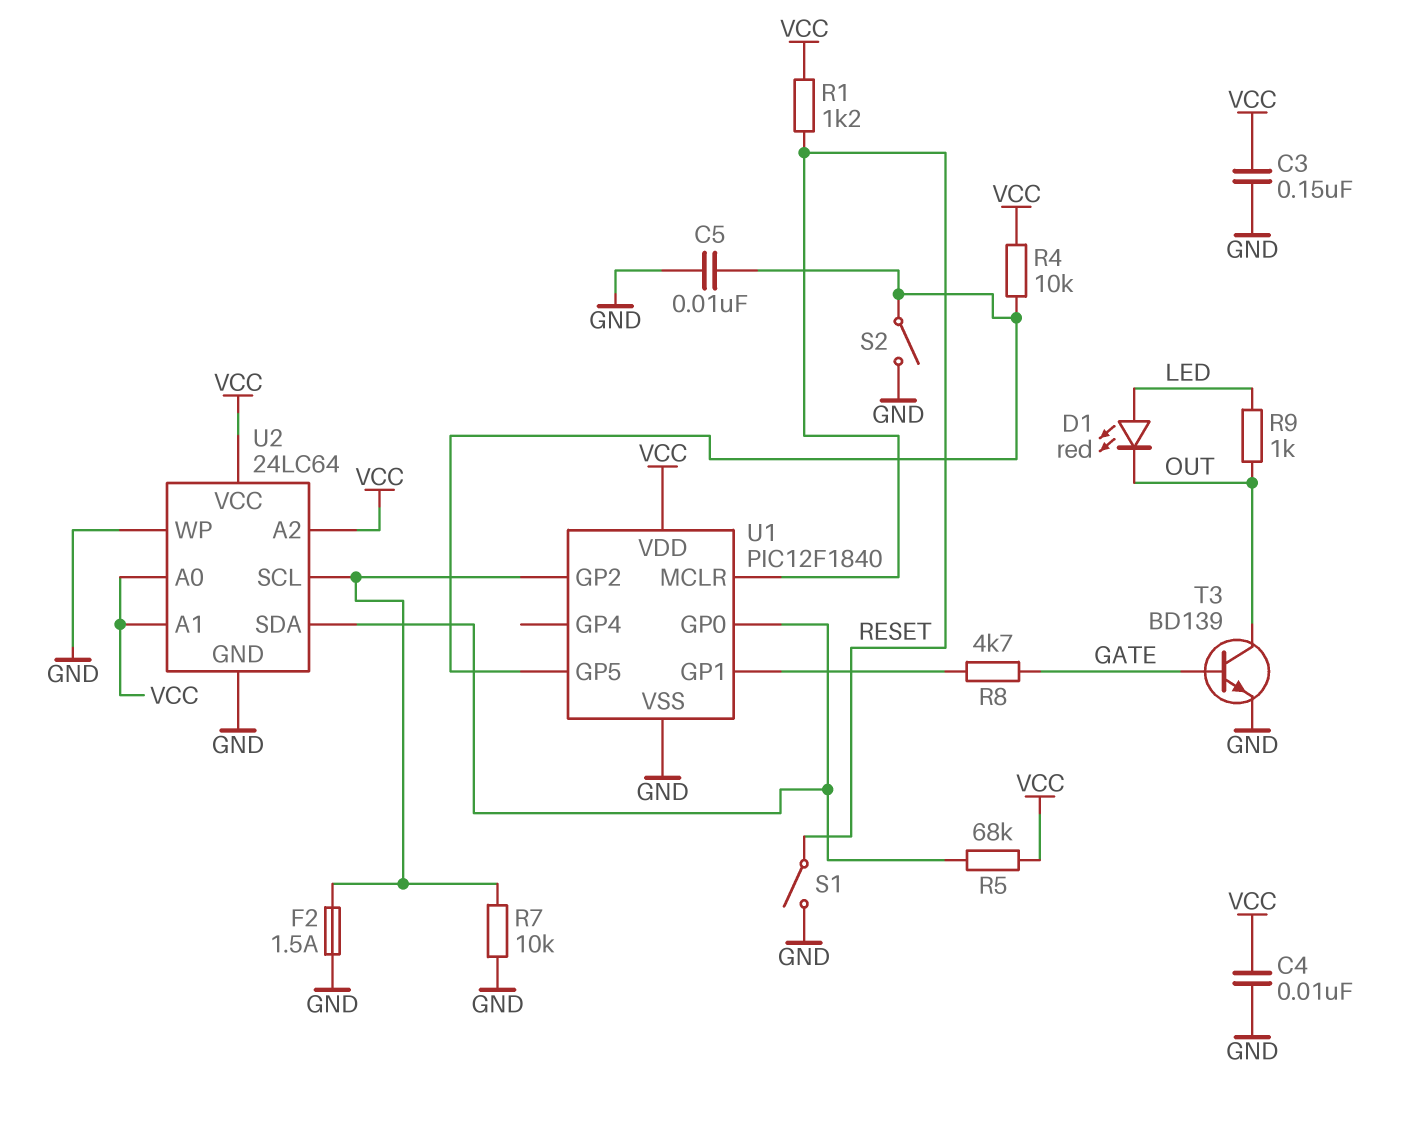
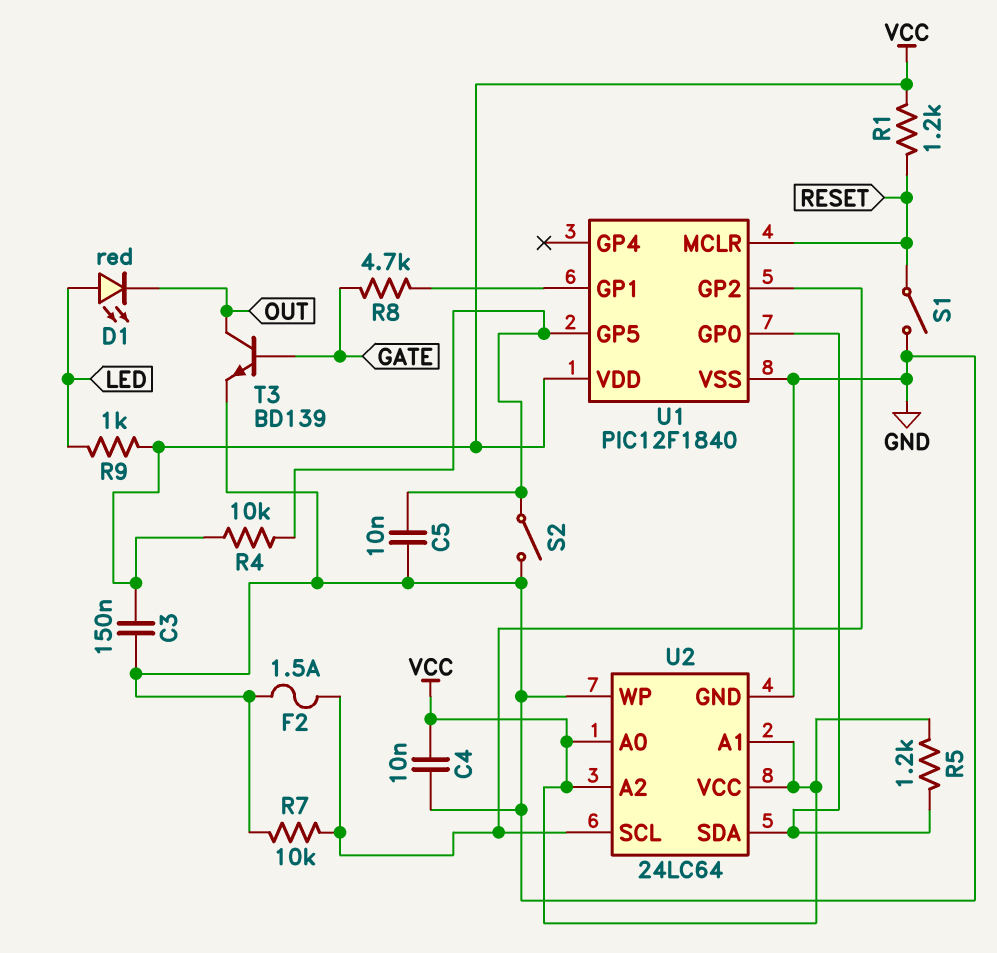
R5: 68k (U1/GP0, VCC) -> 1.2k (U1/GP0, VCC)
R9: 1k (LED, OUT) -> 1k (LED, VCC)

